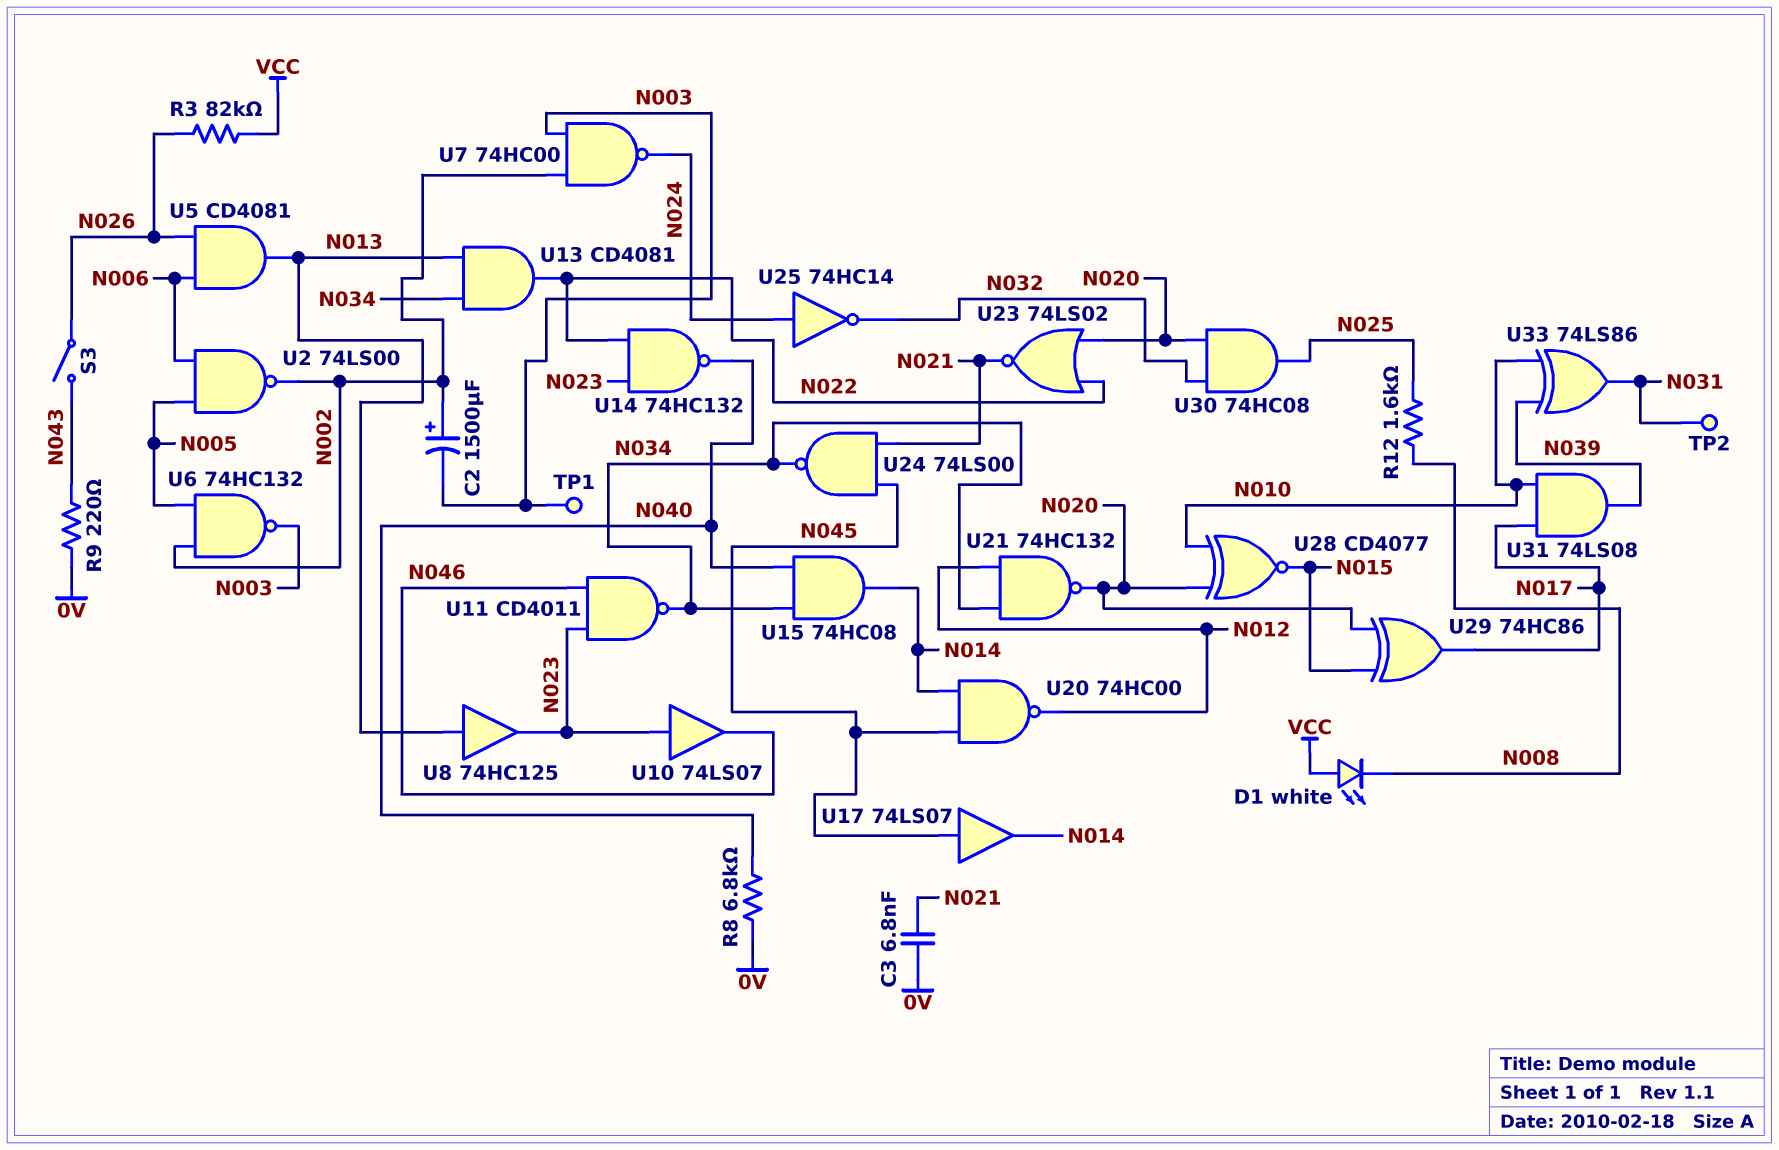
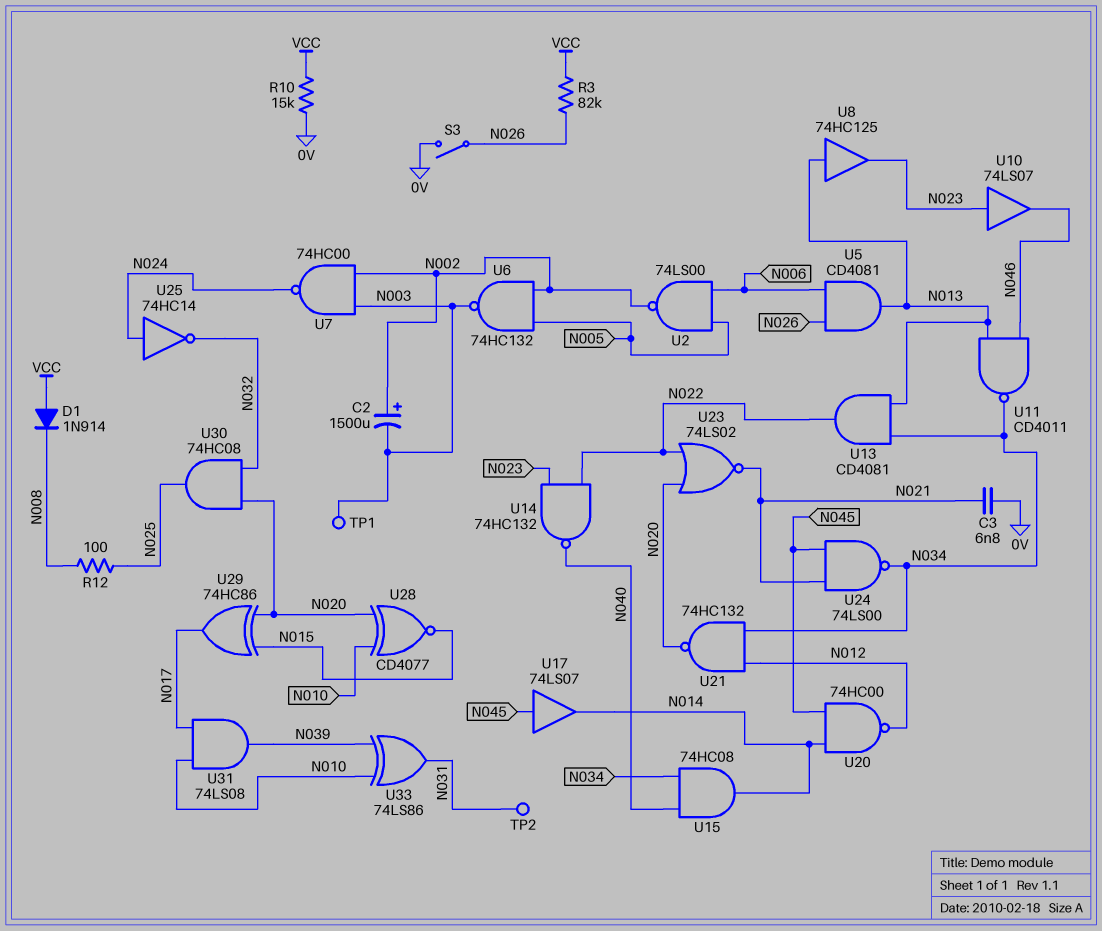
D1: LED white (A VCC, K N008) -> diode 1N914 (A VCC, K N008)
R8: 6.8k (0V, N040) -> none
R9: 220 (0V, N043) -> none
R10: none -> 15k (0V, VCC)
R12: 1.6k (N008, N025) -> 100 (N008, N025)
S3: switch (N026, N043) -> switch (0V, N026)
U11: NAND CD4011 (in N023, in N046, out N034) -> NAND CD4011 (in N013, in N046, out N034)

